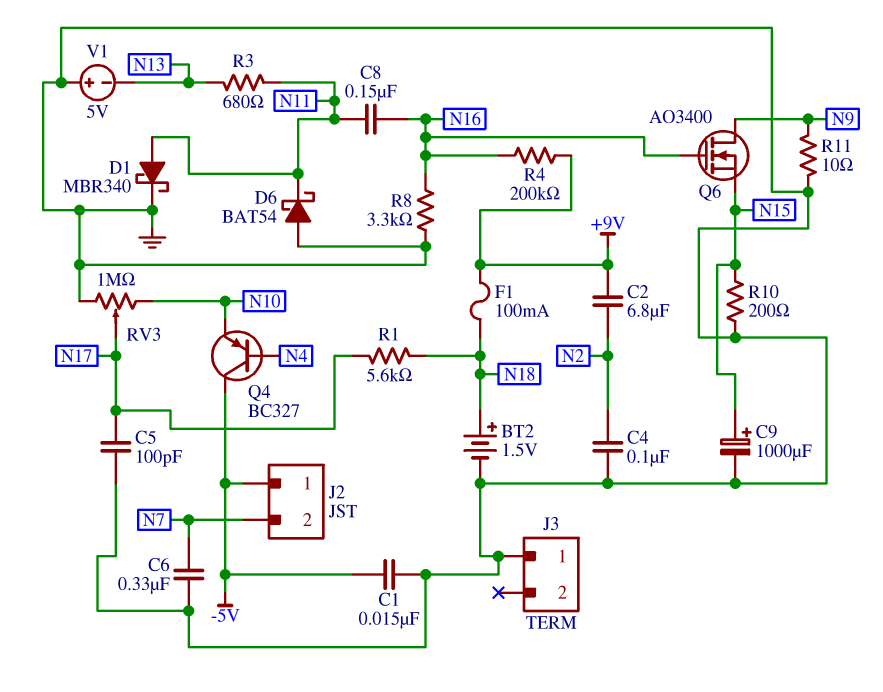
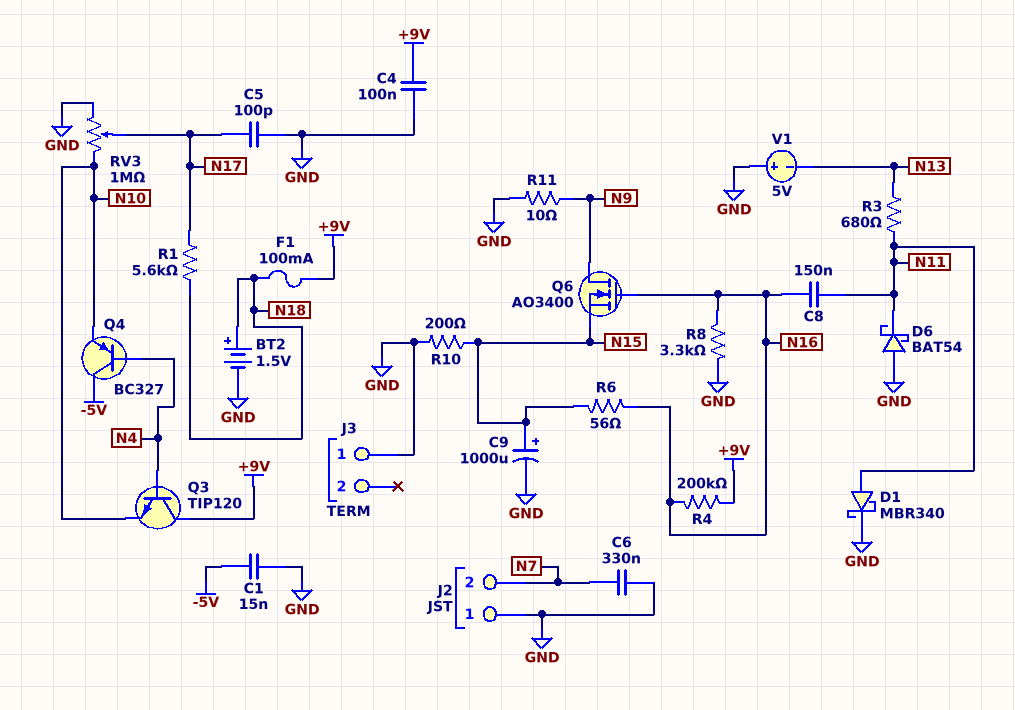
C2: 6.8uF (+9V, N2) -> none
C4: 100nF (GND, N2) -> 100nF (+9V, GND)
J2 pin 1: -5V -> GND
Q3: none -> NPN TIP120 (B N4, C +9V, E N10)
R6: none -> 56 (N15, N16)

